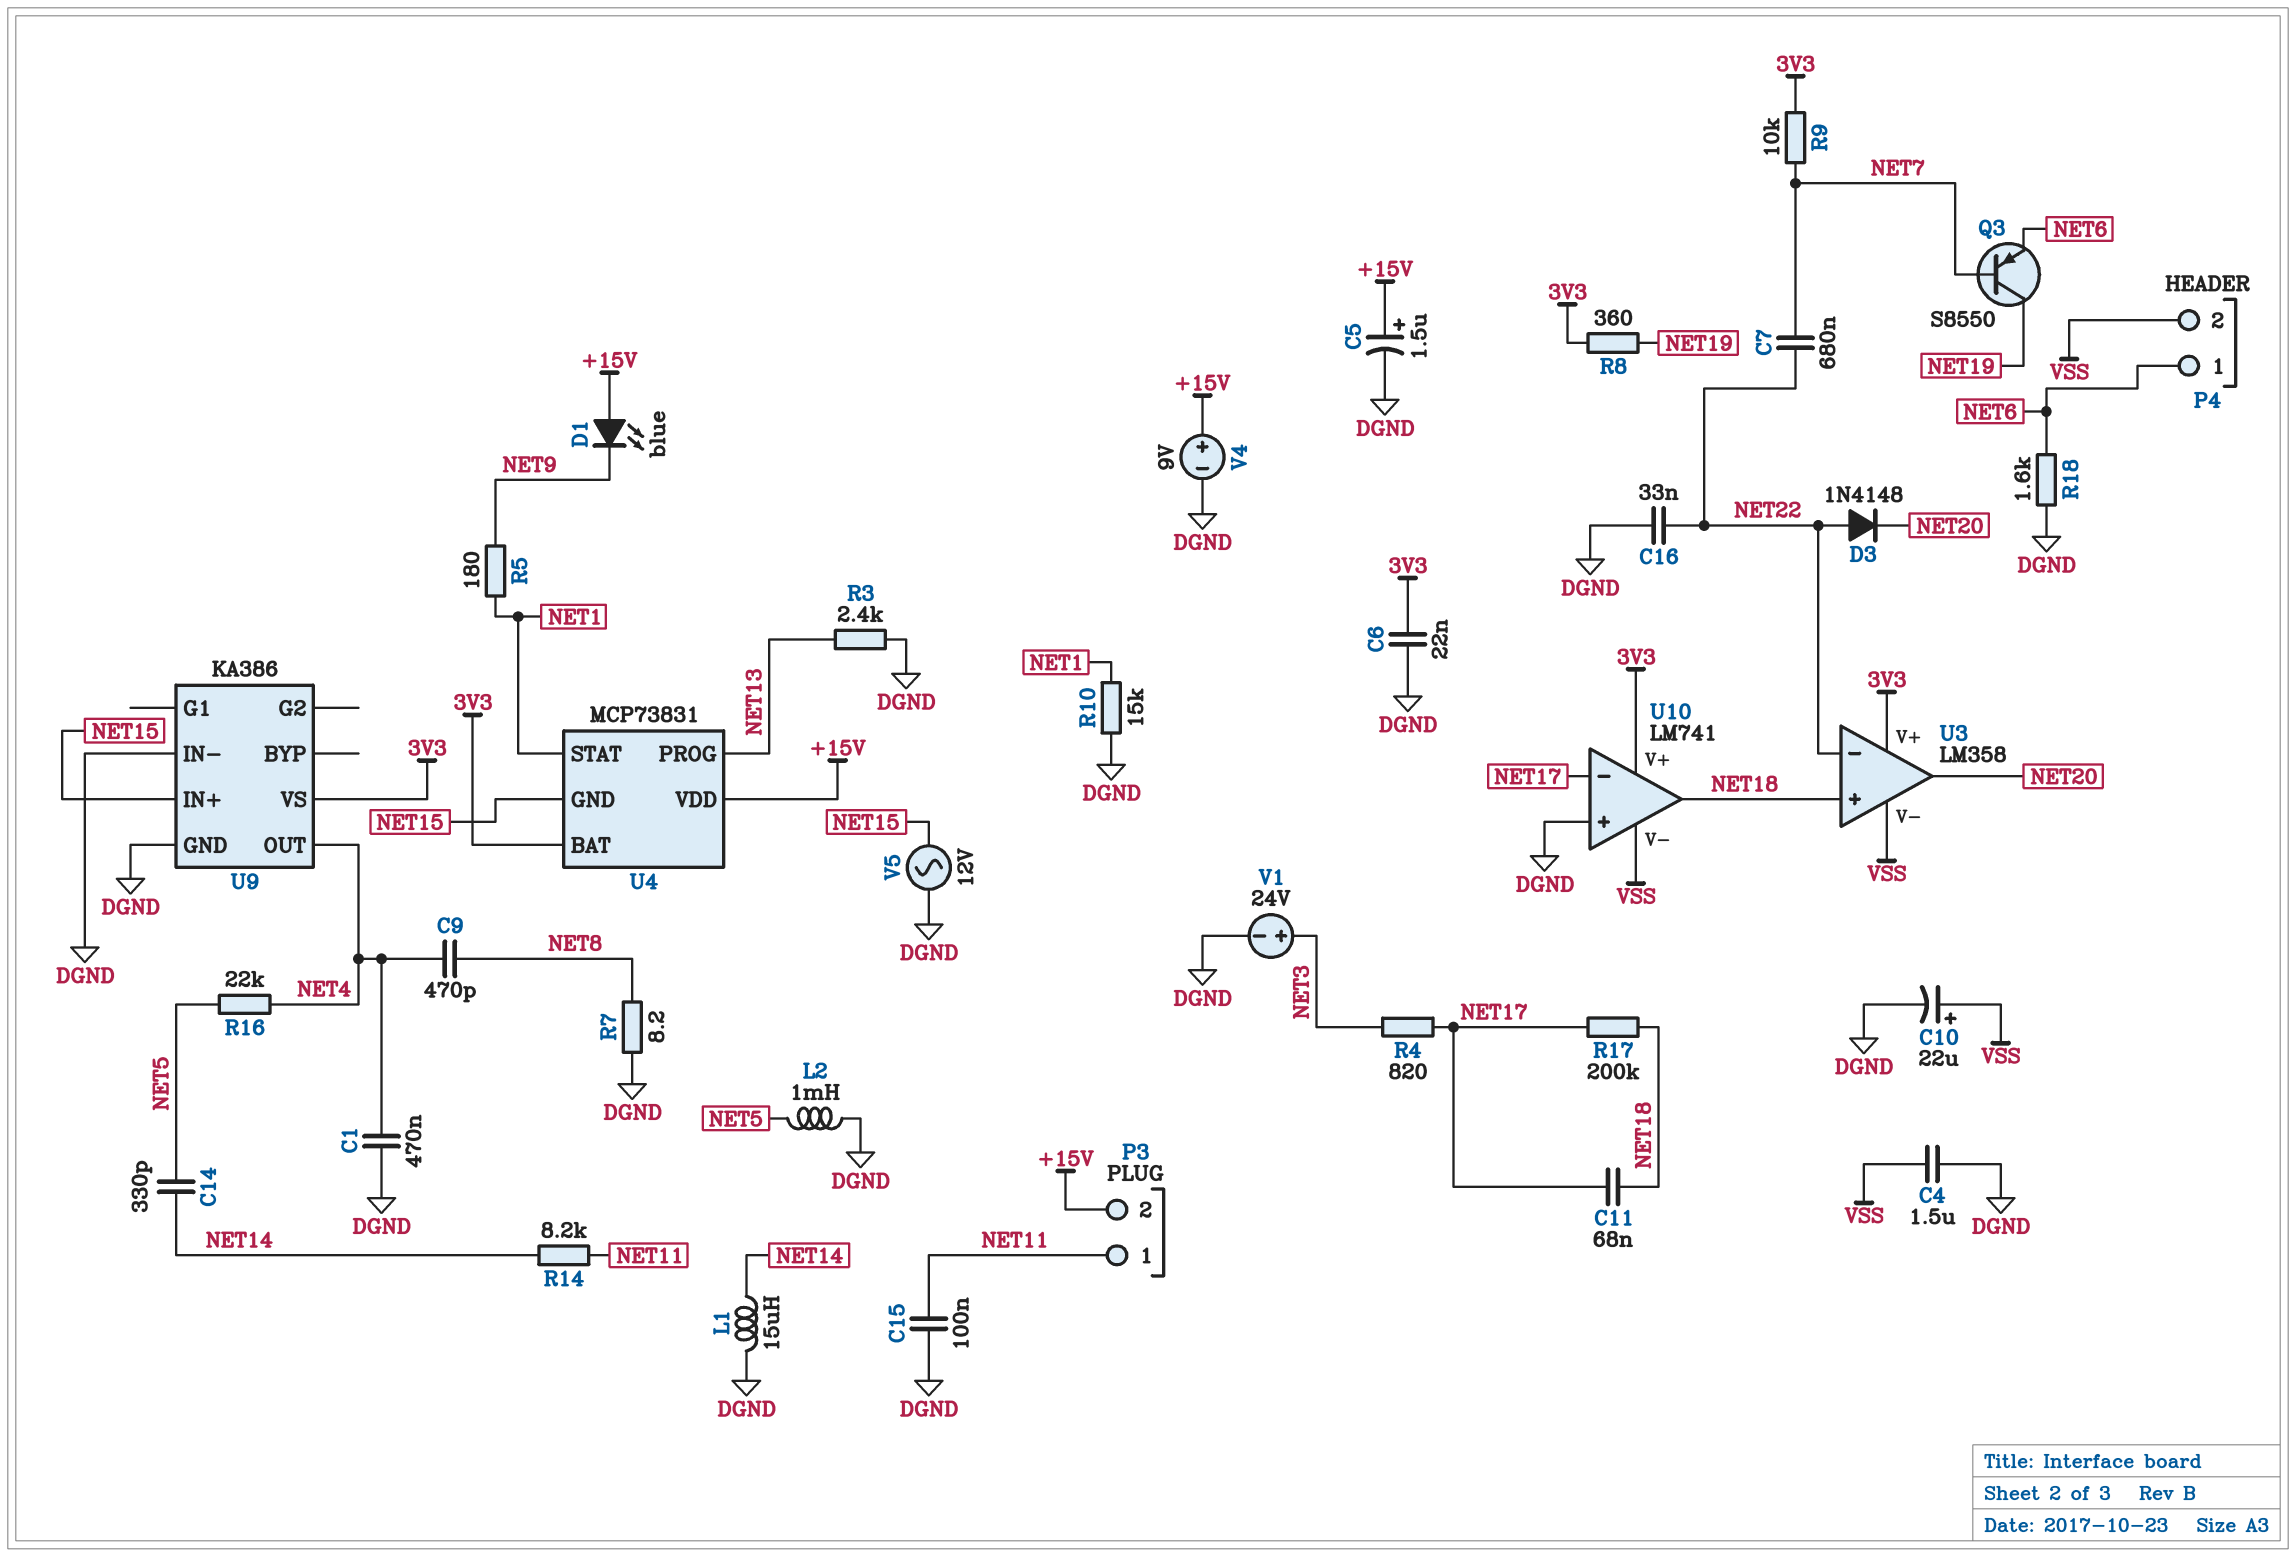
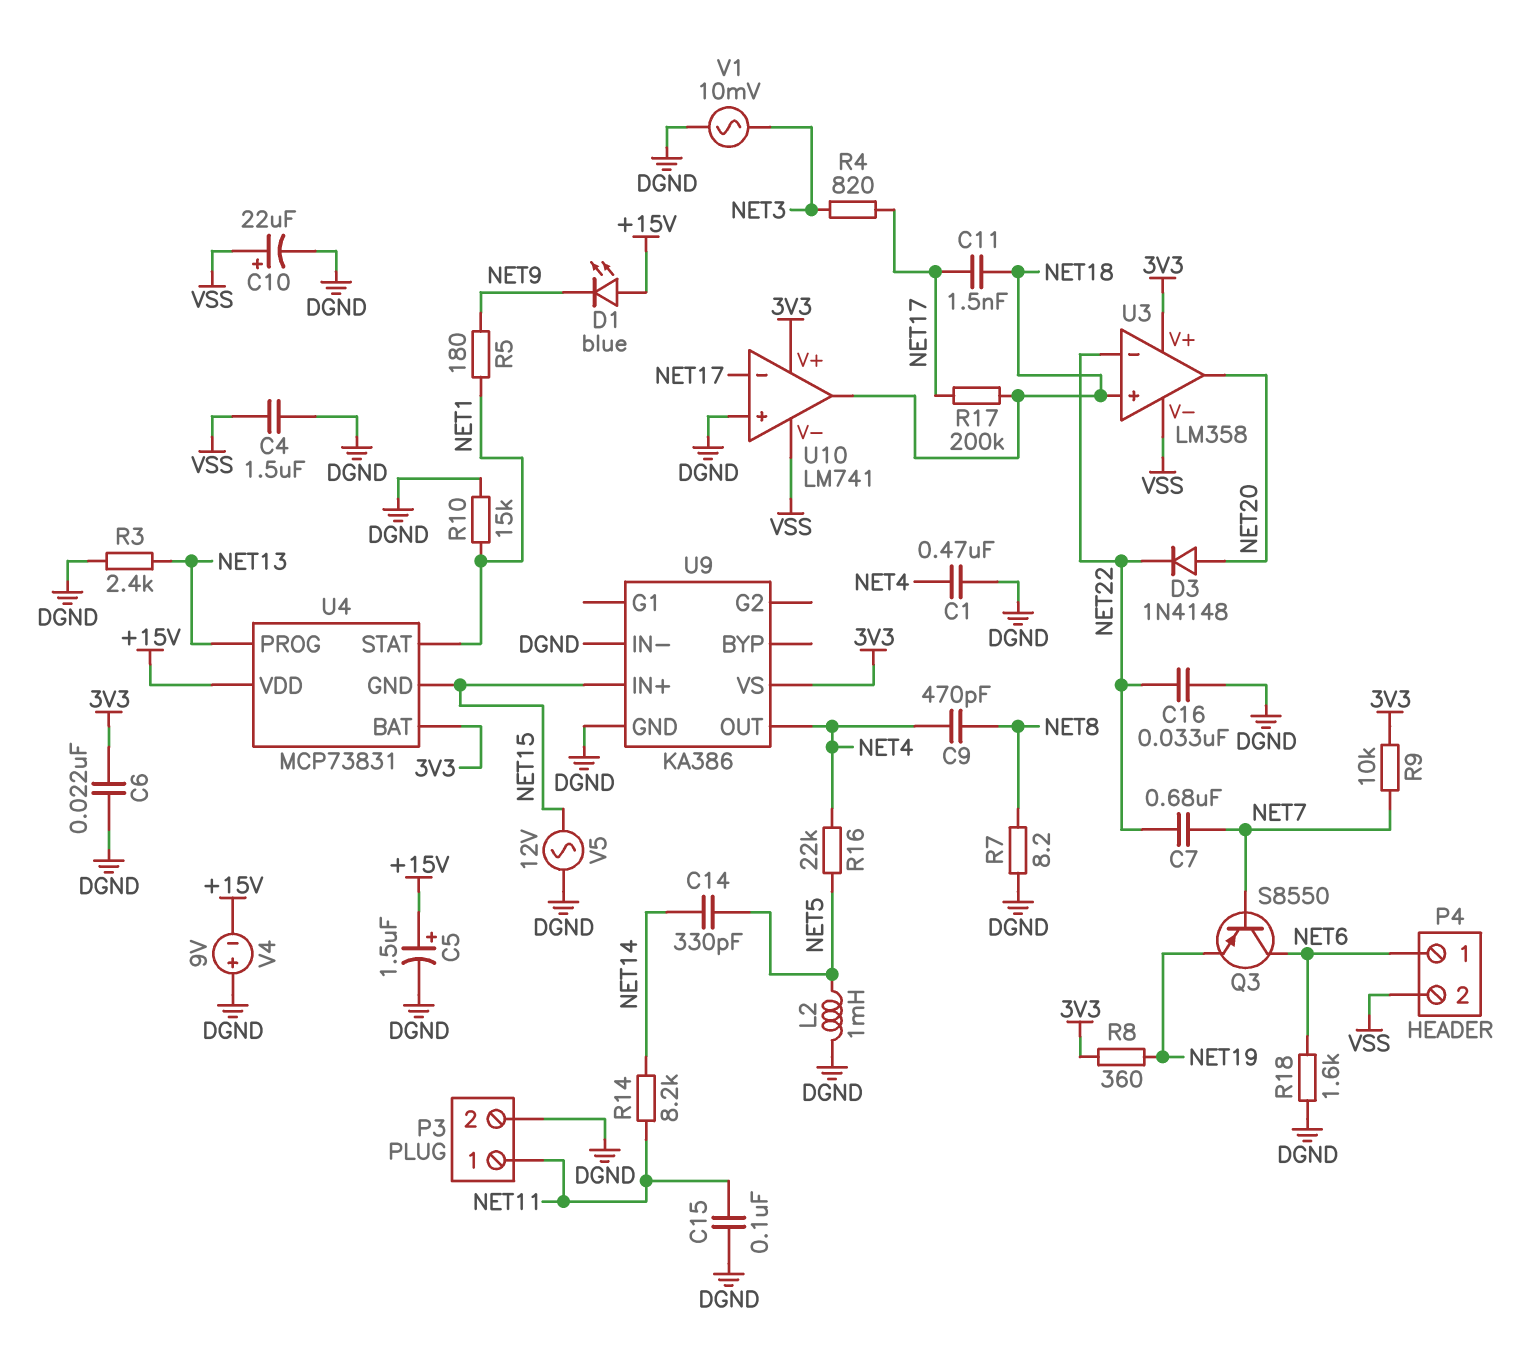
C11: 68nF (NET17, NET18) -> 1.5nF (NET17, NET18)
D3: diode 1N4148 (A NET22, K NET20) -> diode 1N4148 (A NET20, K NET22)
L1: 15uH (DGND, NET14) -> none
P3 pin 2: +15V -> DGND
Q3: PNP S8550 (B NET7, C NET19, E NET6) -> PNP S8550 (B NET7, C NET6, E NET19)
V1: 24V (plus NET3, minus DGND) -> AC 10mV (DGND, NET3)
V4: 9V (plus +15V, minus DGND) -> 9V (plus DGND, minus +15V)

